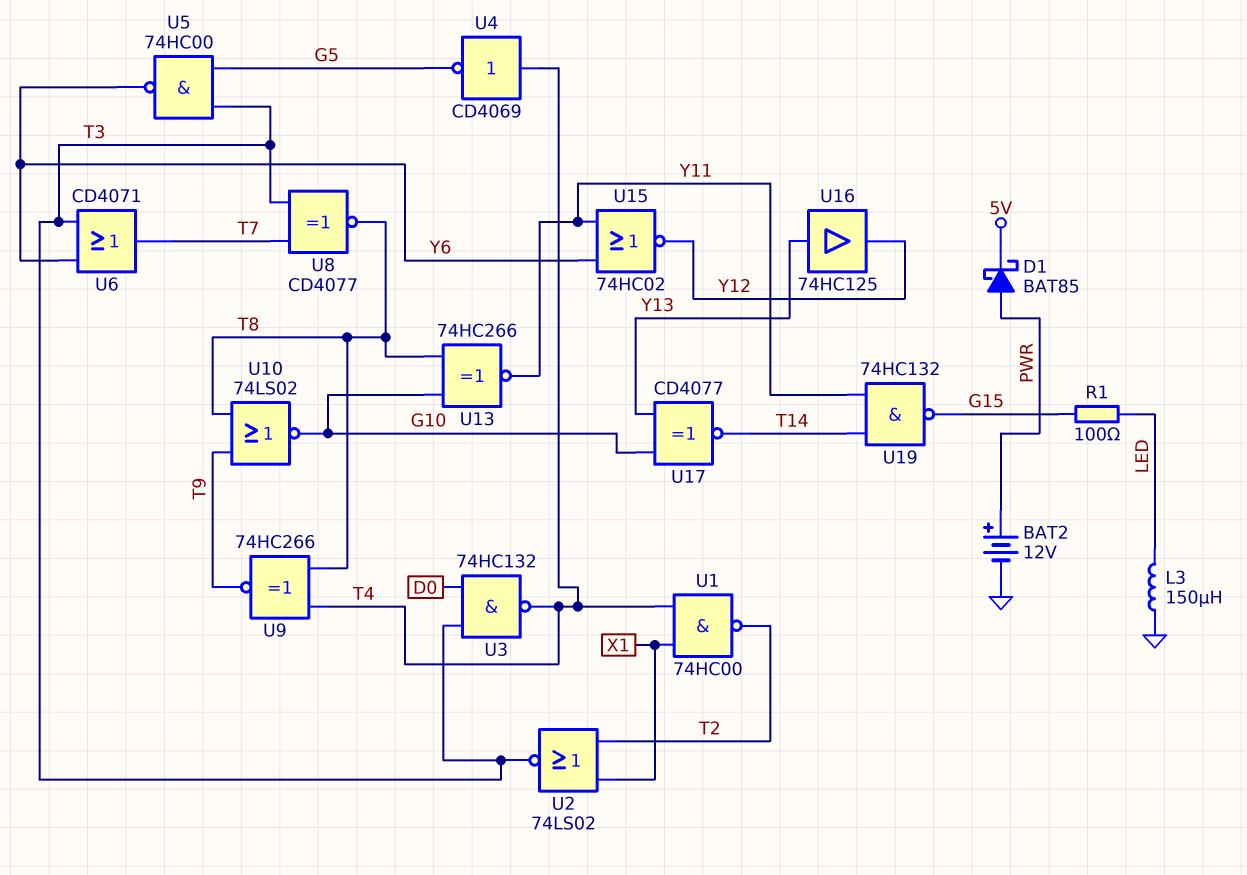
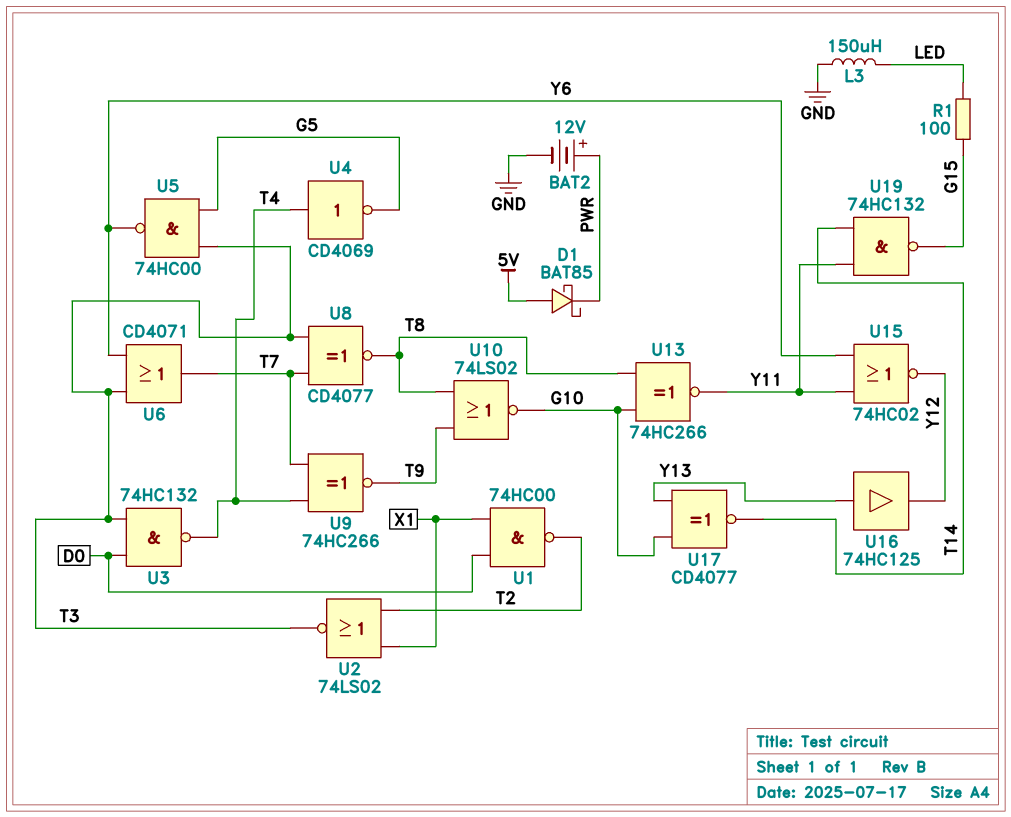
D1: schottky BAT85 (A PWR, K 5V) -> schottky BAT85 (A 5V, K PWR)
U1: NAND 74HC00 (in T4, in X1, out T2) -> NAND 74HC00 (in D0, in X1, out T2)
U9: XNOR 74HC266 (in T4, in T8, out T9) -> XNOR 74HC266 (in T4, in T7, out T9)

